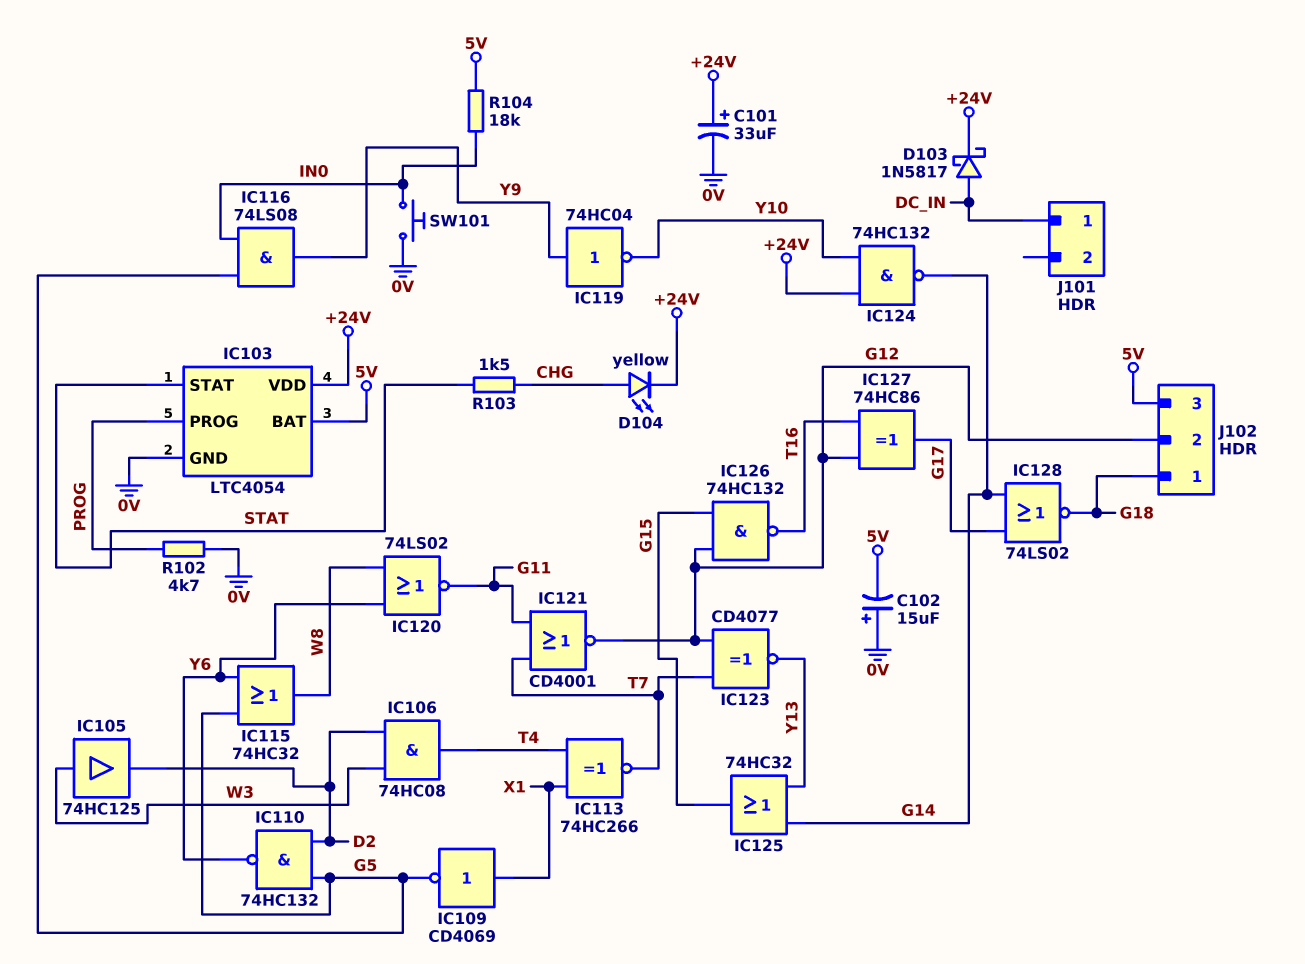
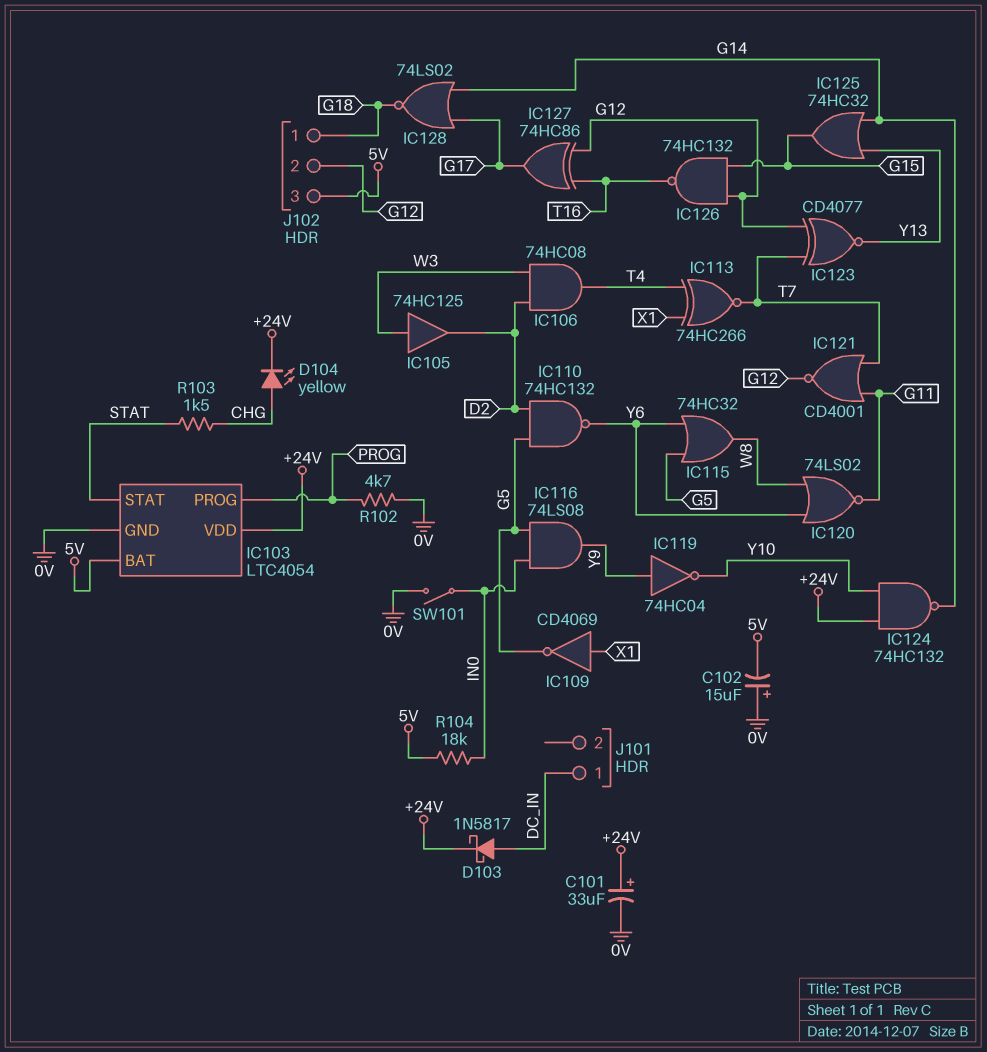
SW101: button (0V, IN0) -> switch (0V, IN0)

